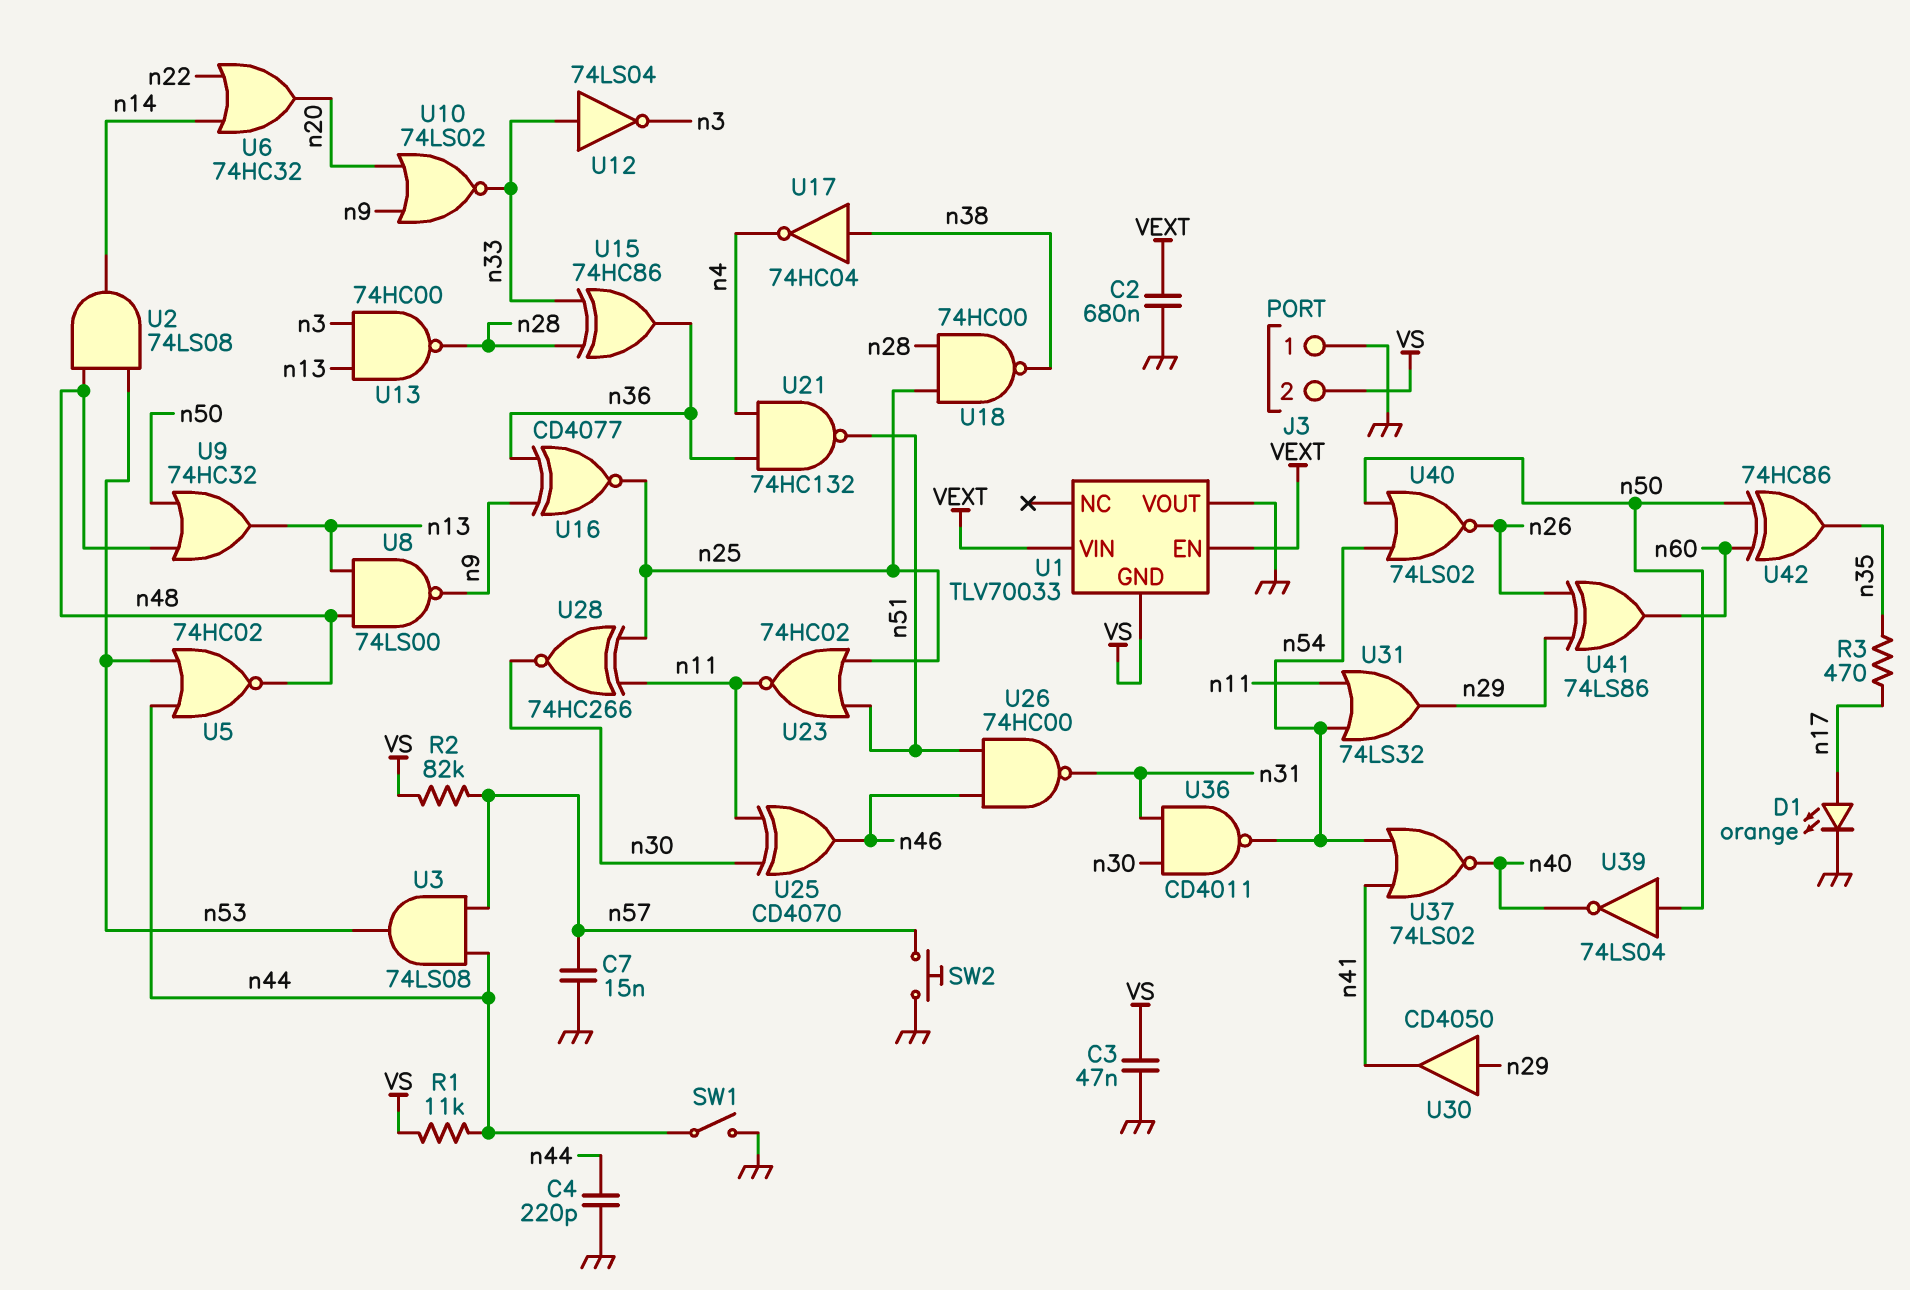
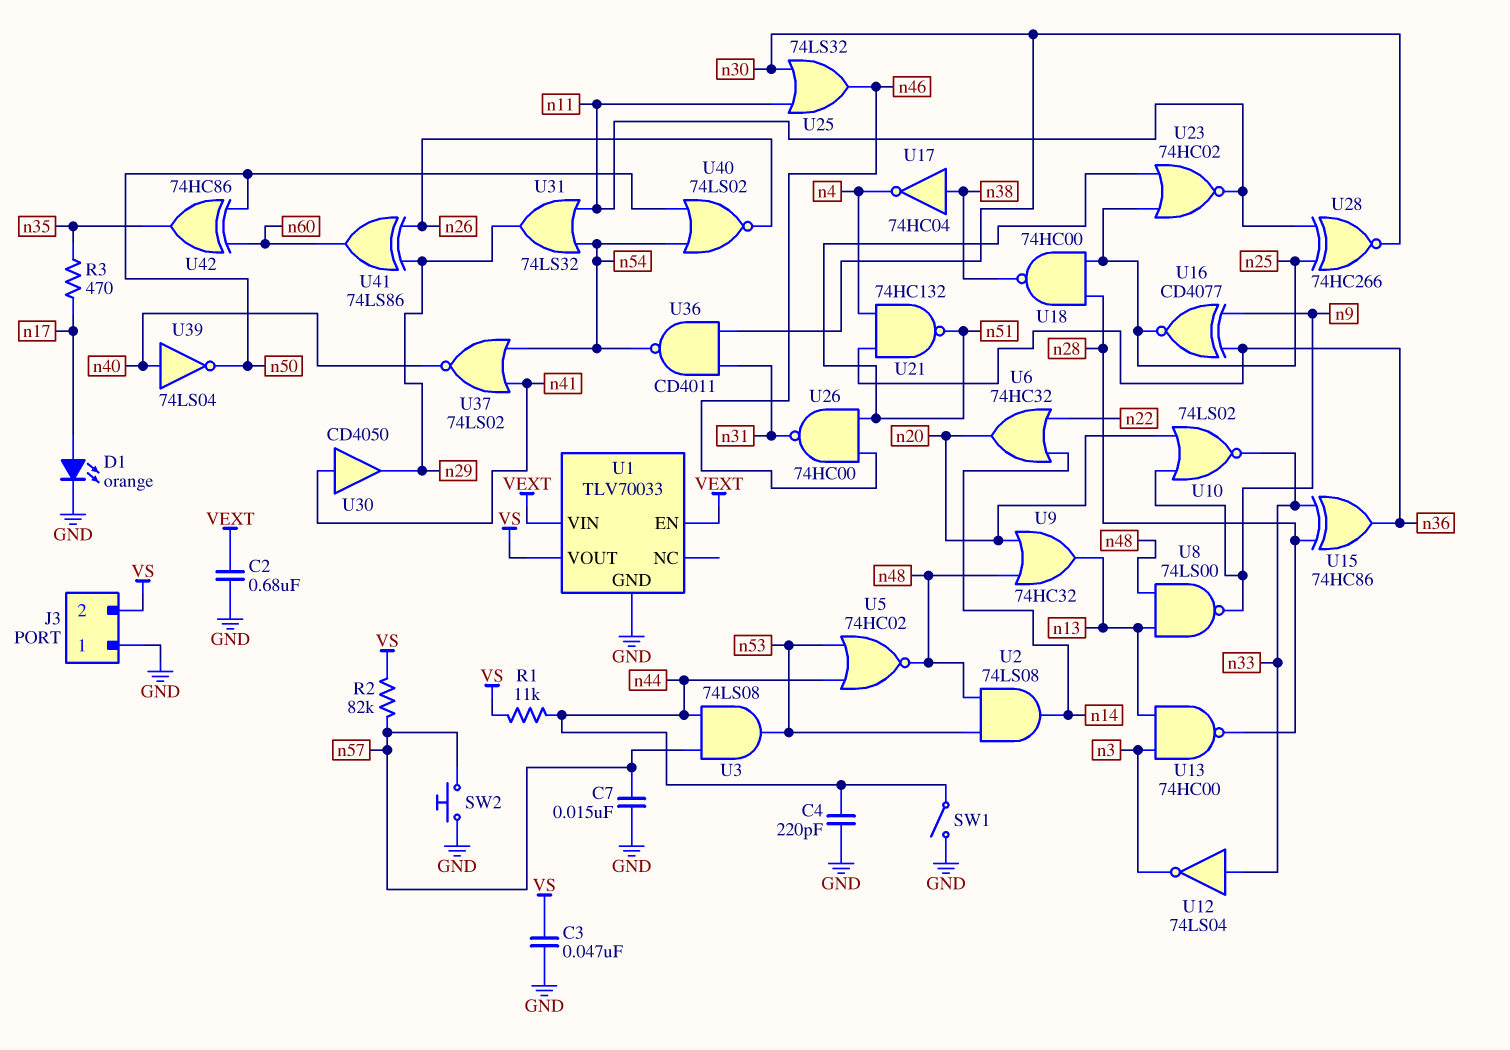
U1 pin GND: VS -> GND
U1 pin VOUT: GND -> VS
U9: OR 74HC32 (in n48, in n50, out n13) -> OR 74HC32 (in n20, in n48, out n13)
U25: XOR CD4070 (in n11, in n30, out n46) -> OR 74LS32 (in n11, in n30, out n46)
U30: buffer CD4050 (in n29, out n41) -> buffer CD4050 (in n41, out n29)
U39: NOT 74LS04 (in n50, out n40) -> NOT 74LS04 (in n40, out n50)

